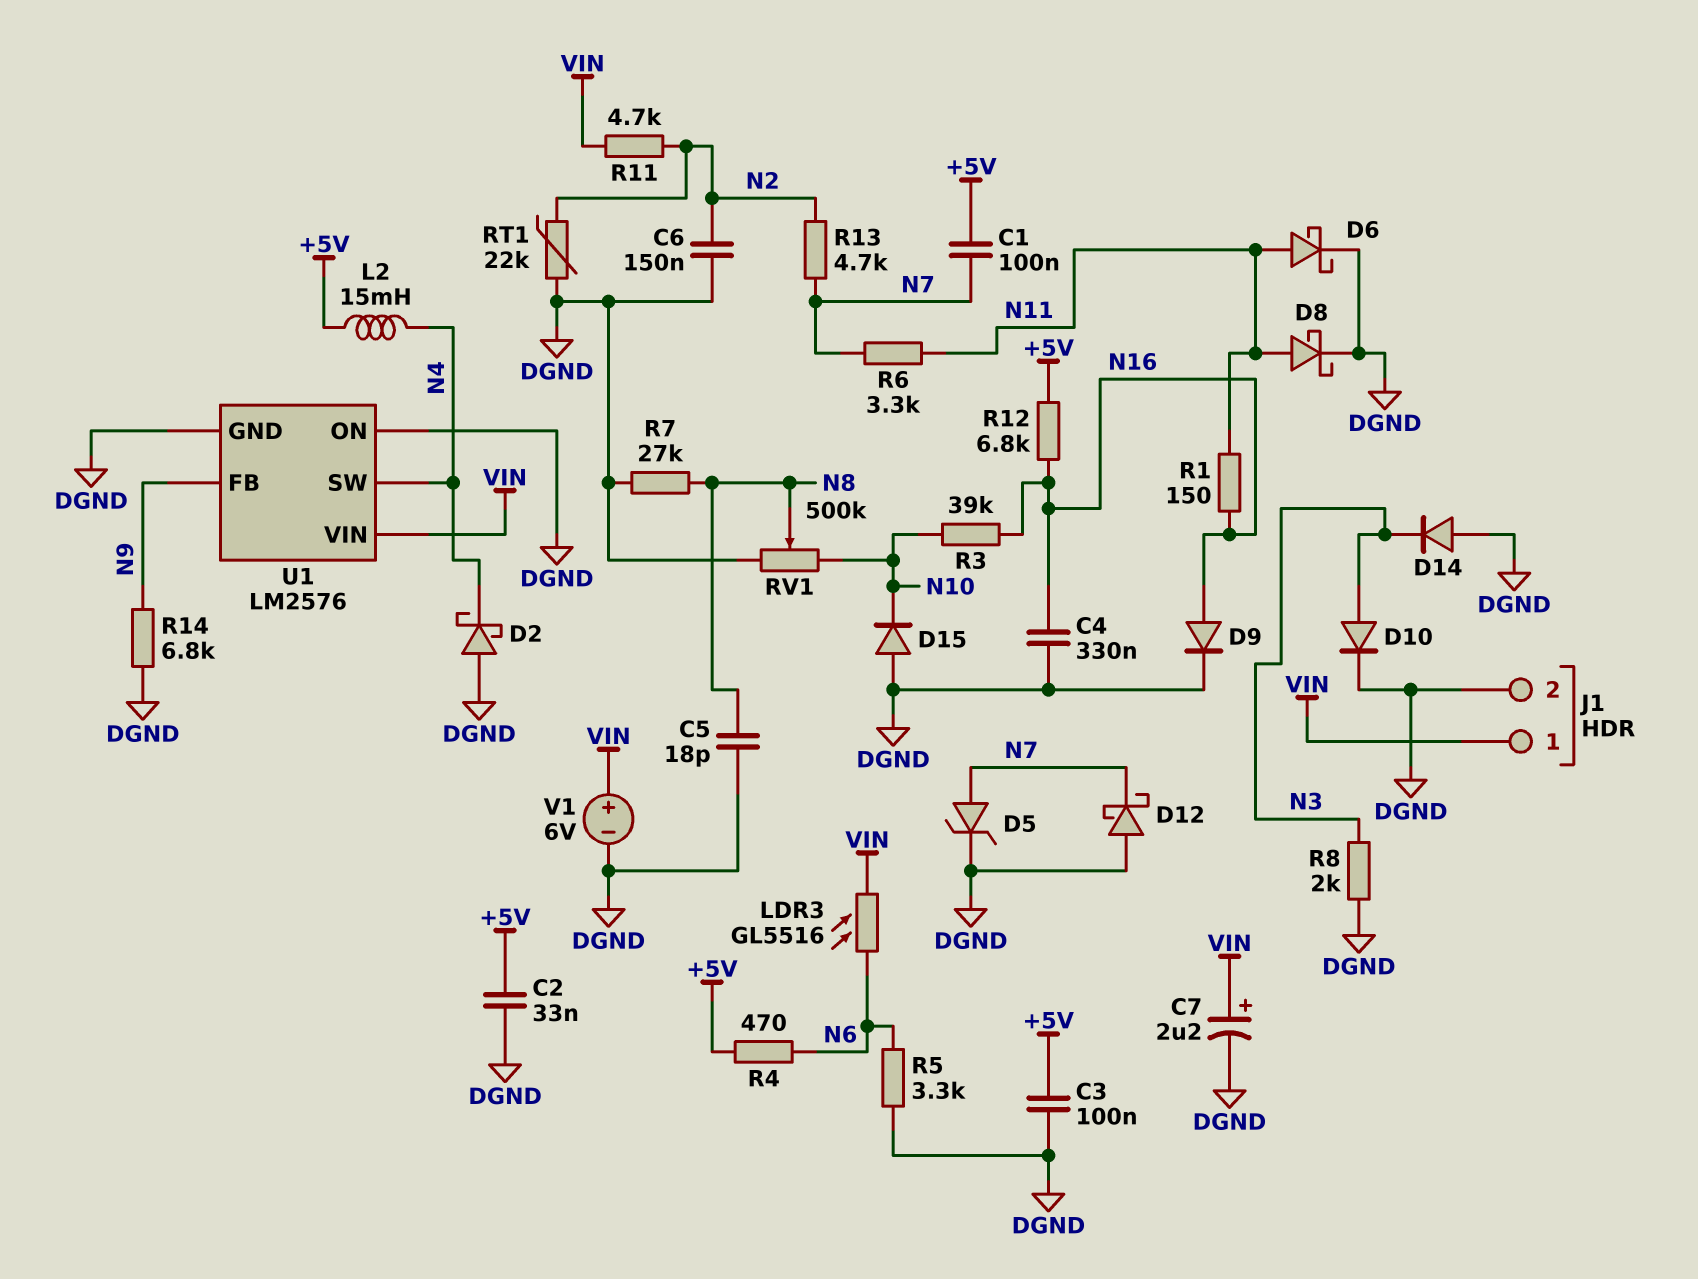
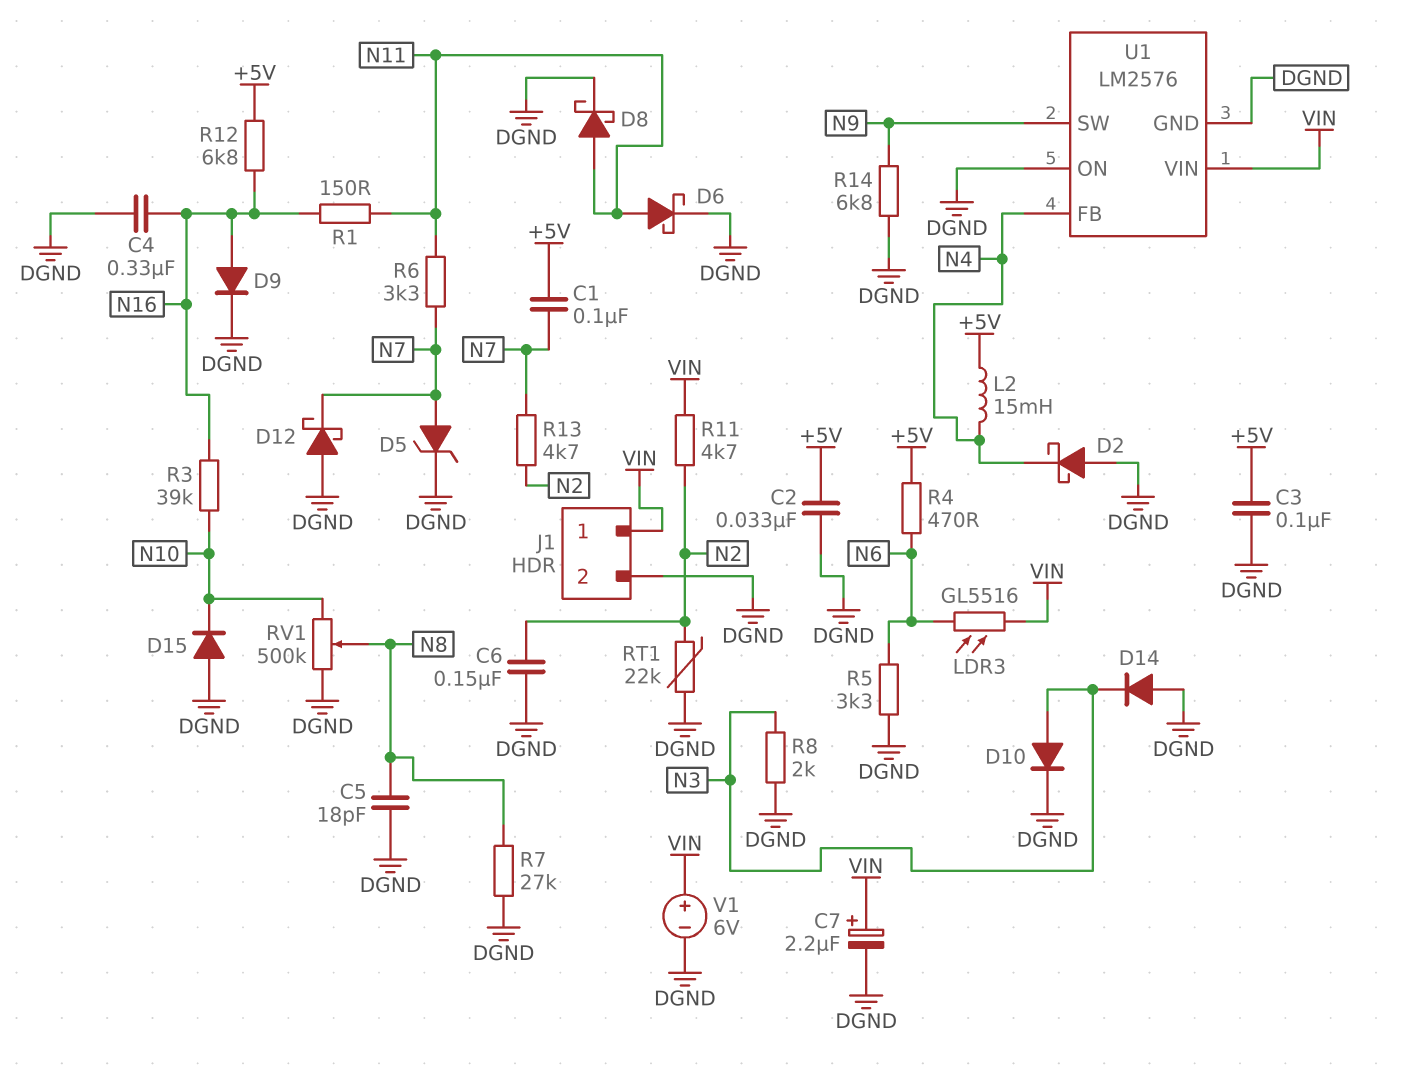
U1 pin FB: N9 -> N4
U1 pin SW: N4 -> N9

